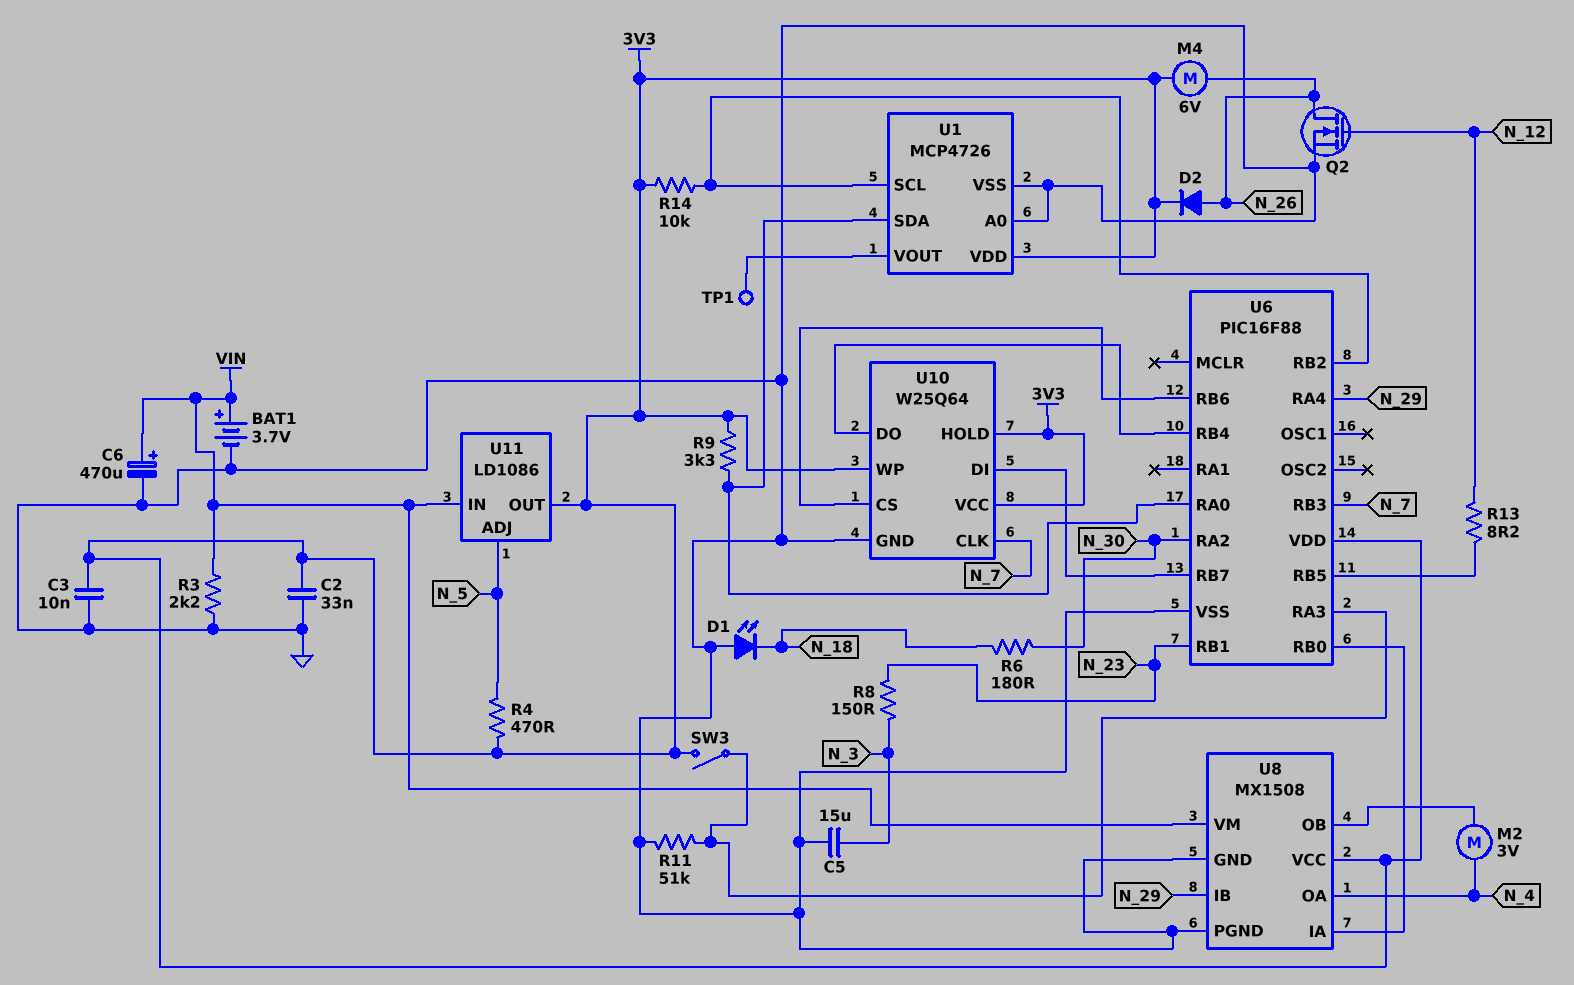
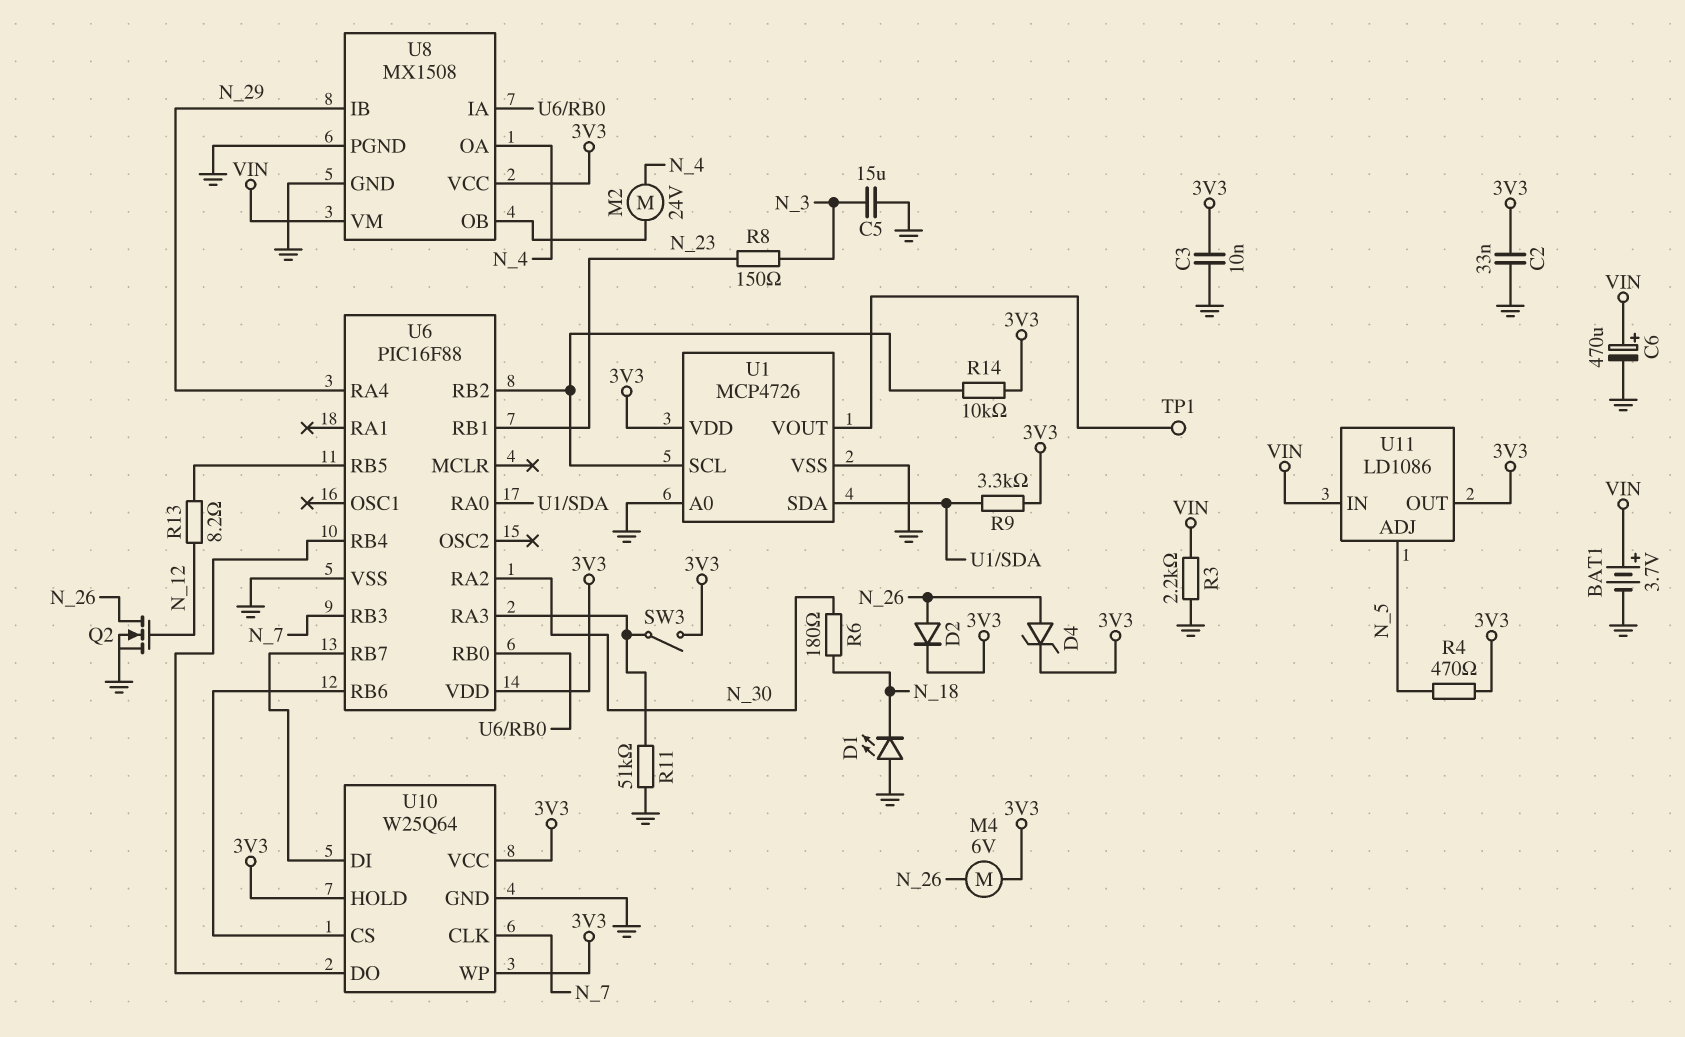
D4: none -> zener (A N_26, K 3V3)
M2: motor 3V (N_4, U8/OB) -> motor 24V (N_4, U8/OB)

